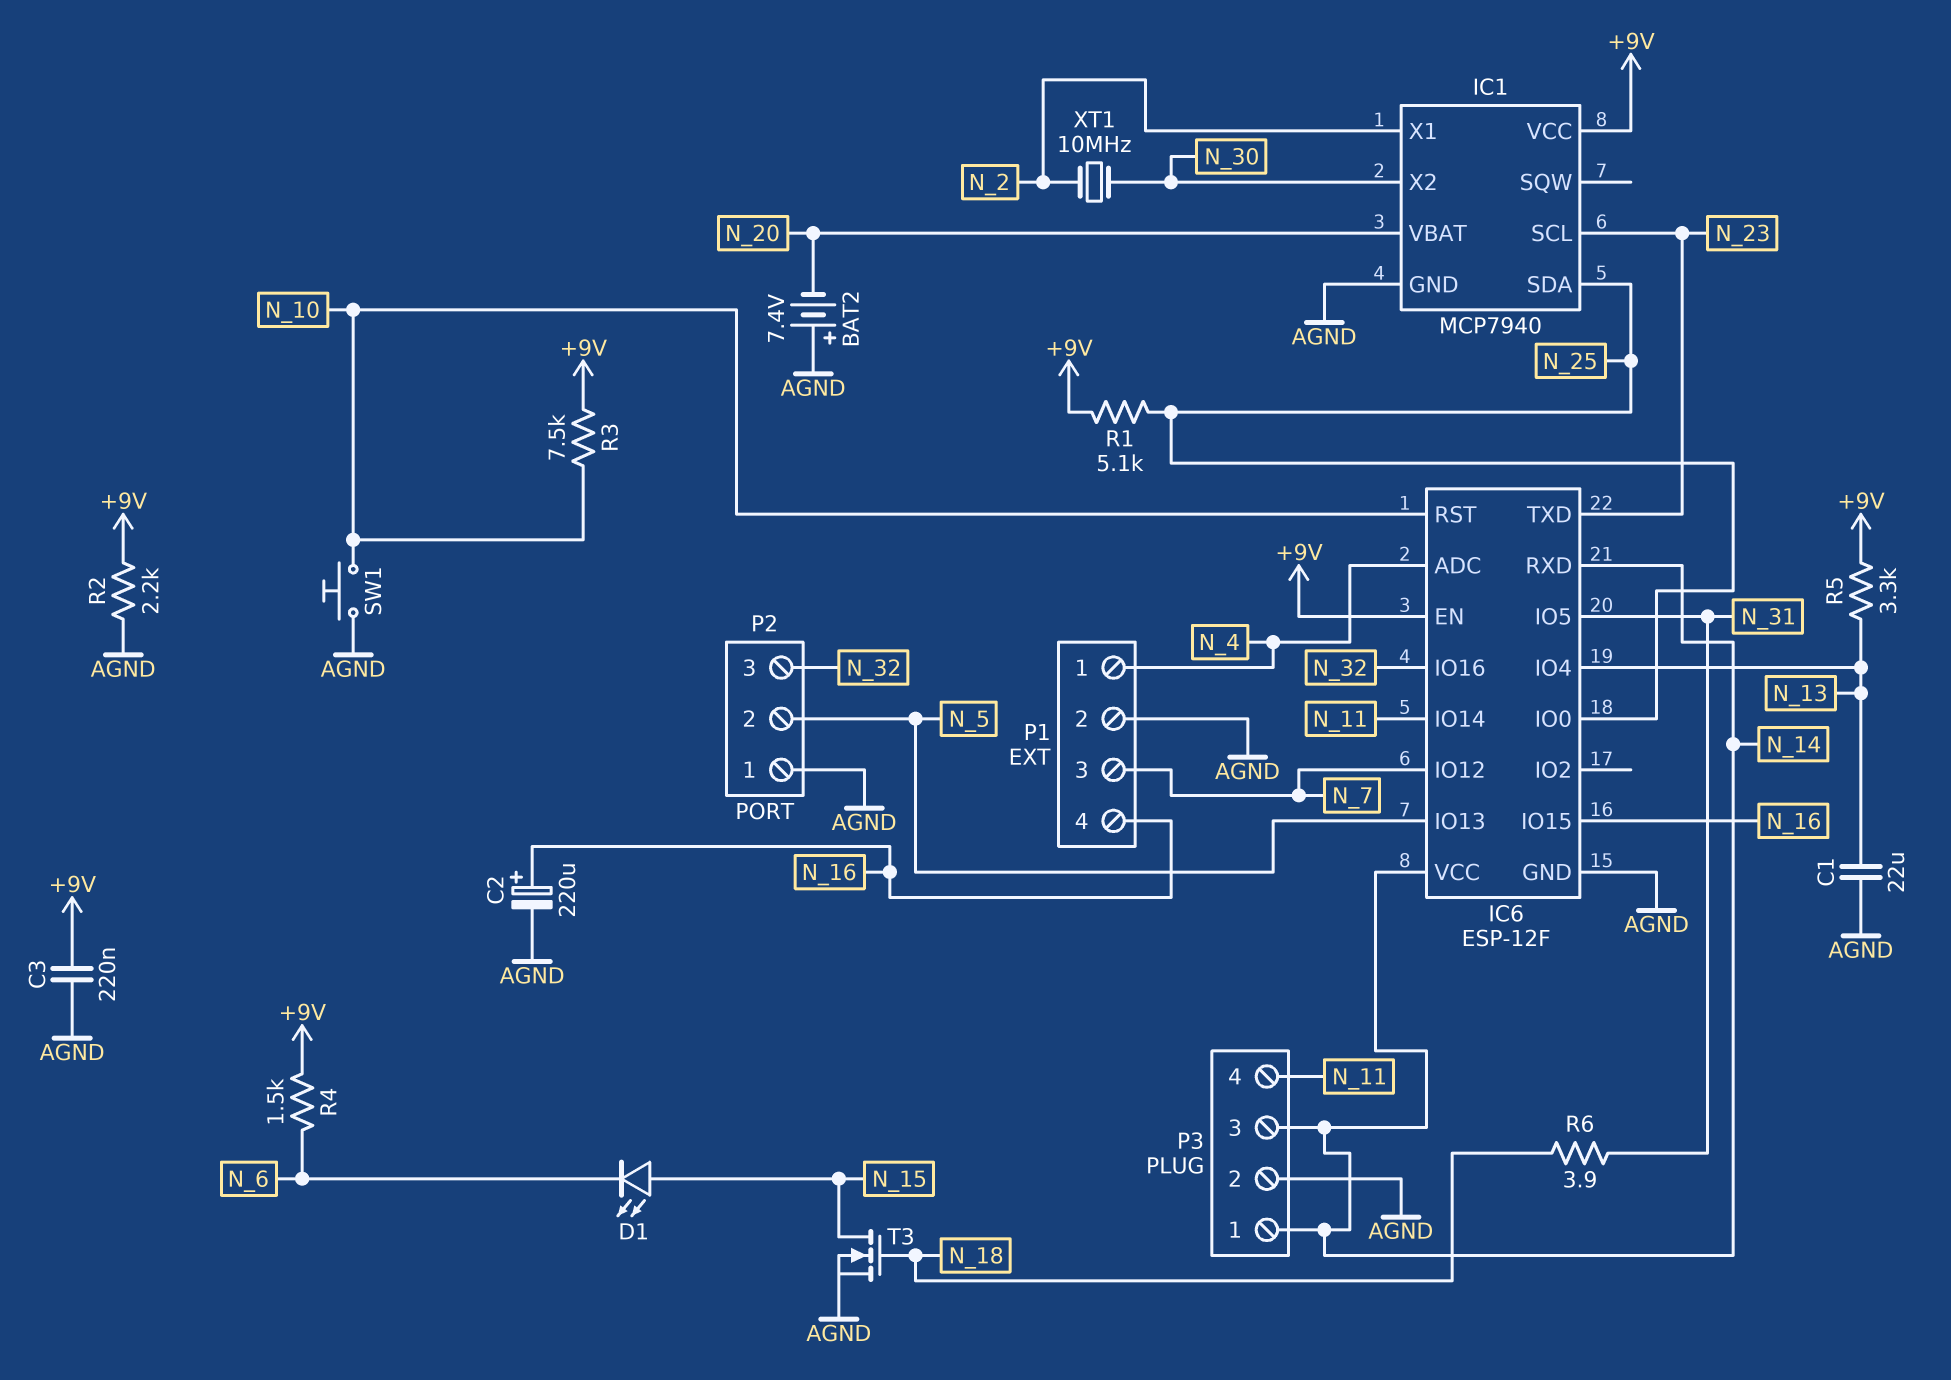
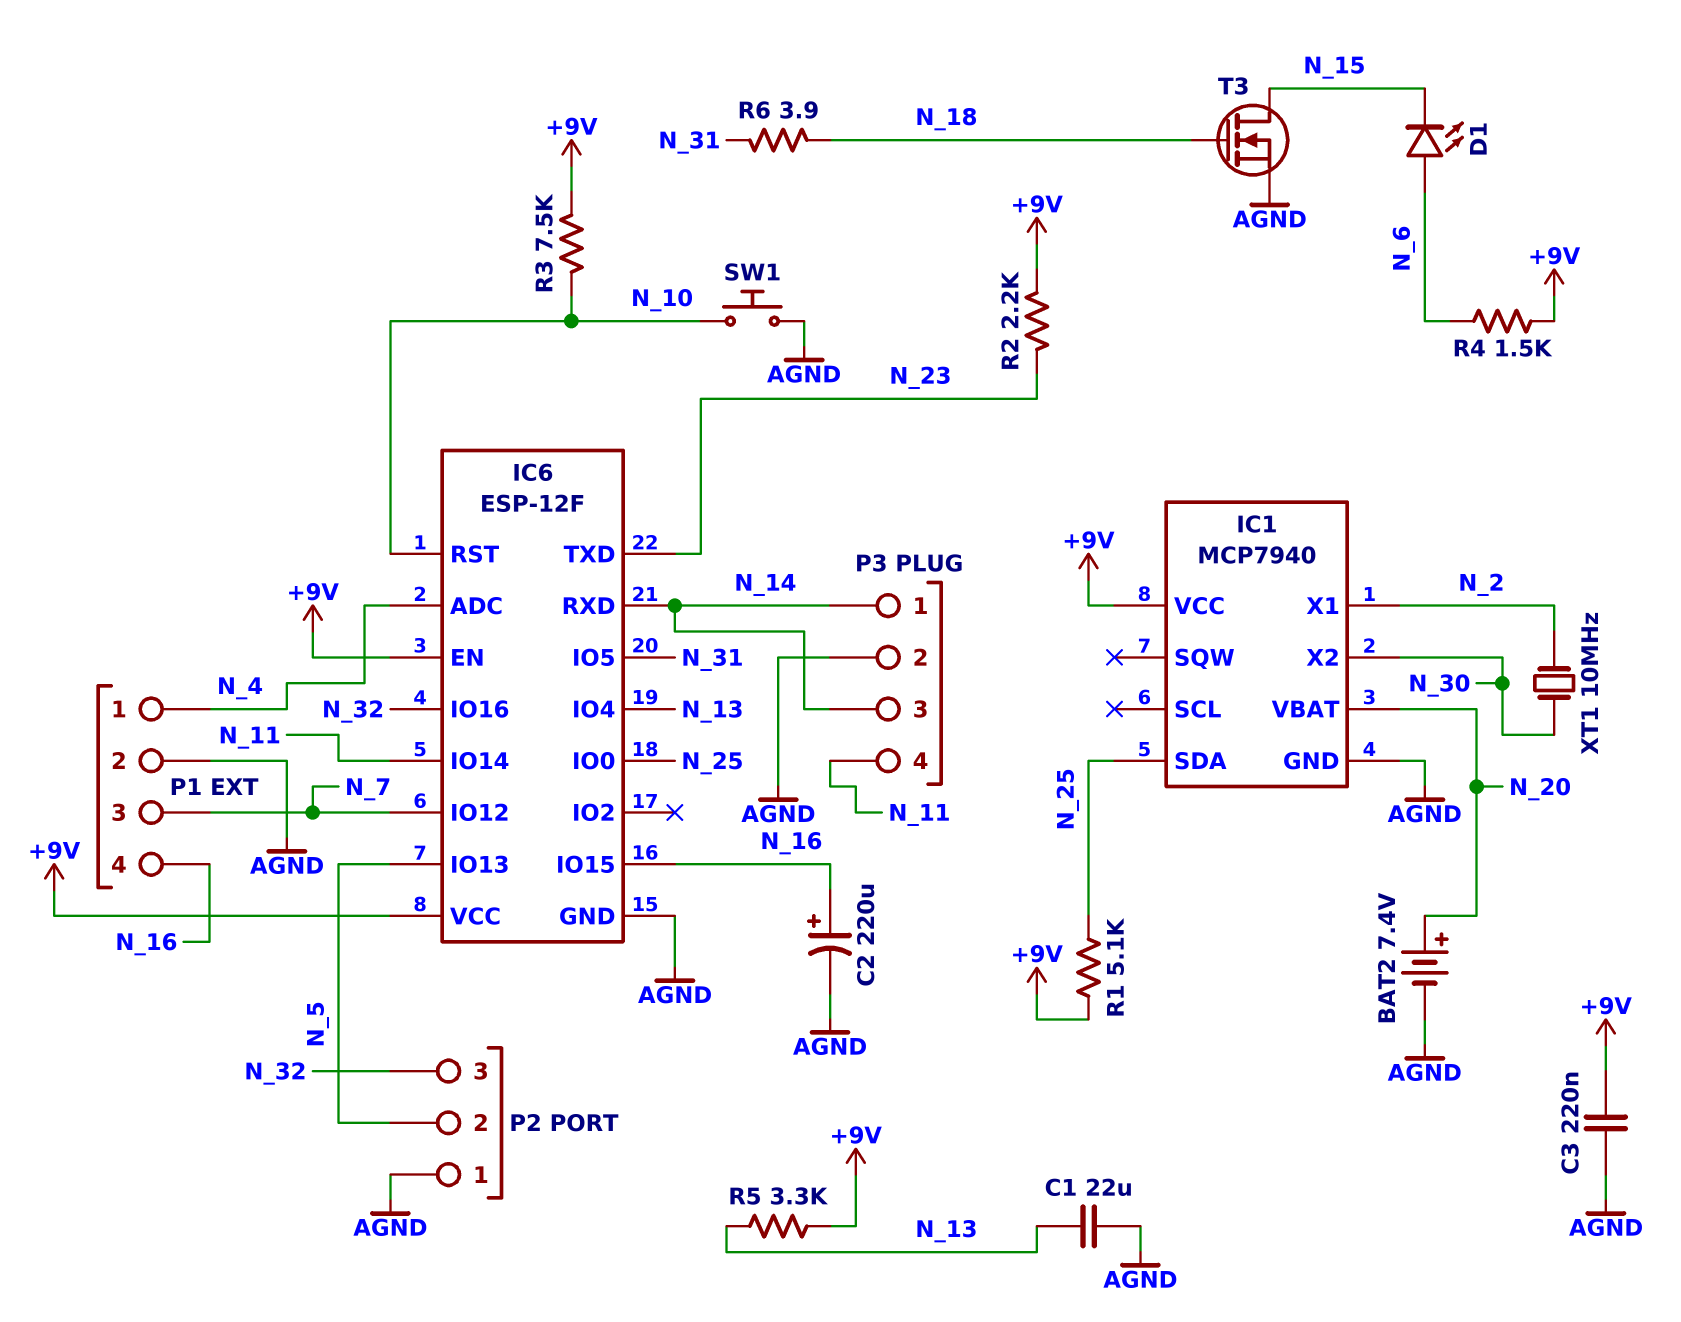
BAT2: 7.4V (plus AGND, minus N_20) -> 7.4V (plus N_20, minus AGND)
D1: LED (A N_15, K N_6) -> LED (A N_6, K N_15)
IC1 pin SCL: N_23 -> none
IC6 pin VCC: N_14 -> +9V
R2: 2.2k (+9V, AGND) -> 2.2k (+9V, N_23)

